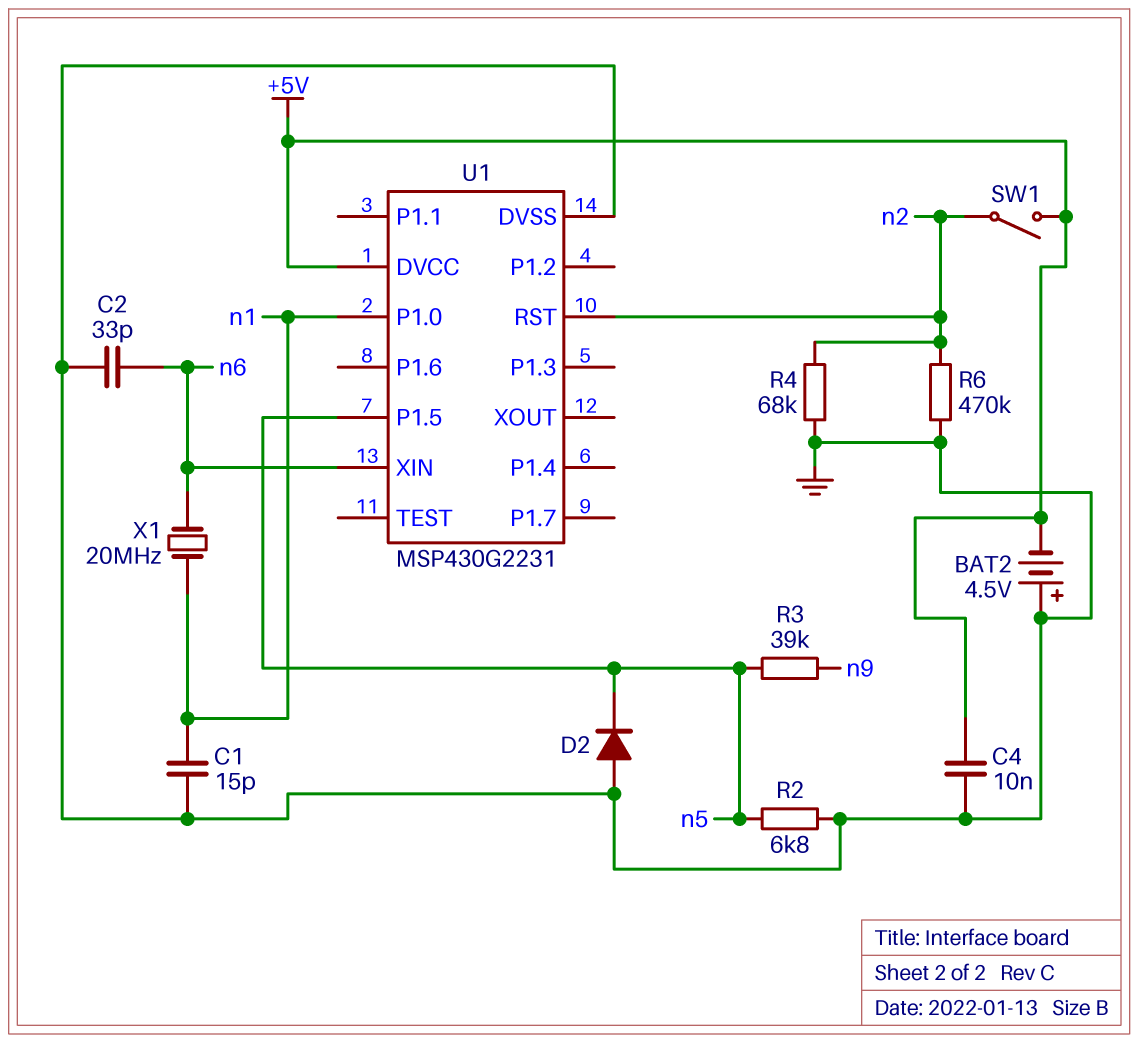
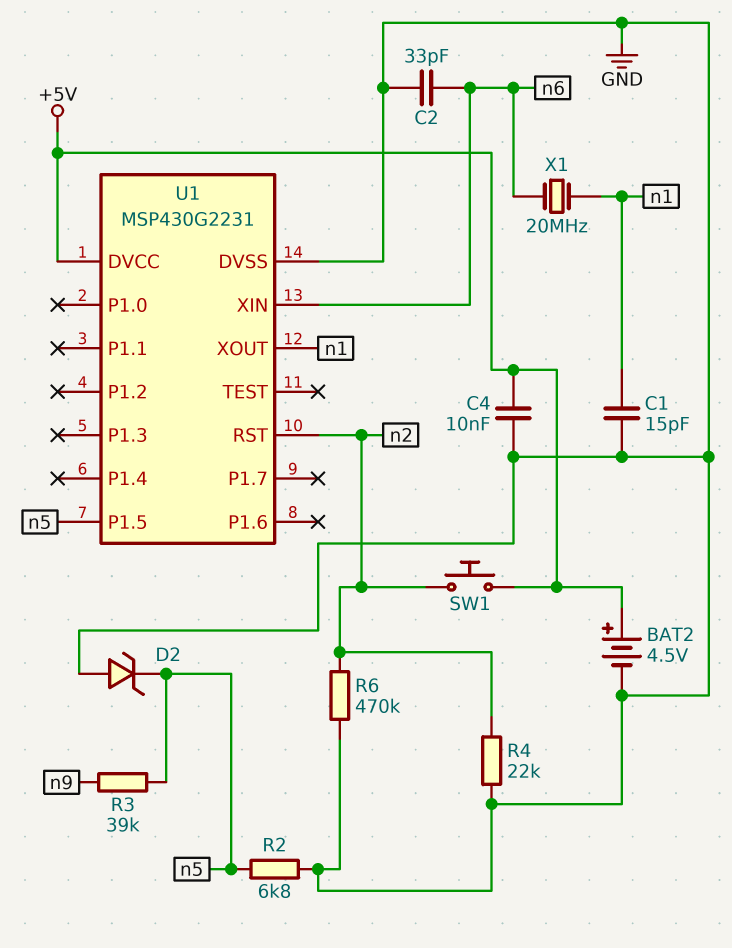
BAT2: 4.5V (plus GND, minus +5V) -> 4.5V (plus +5V, minus GND)
D2: diode (A GND, K n5) -> zener (A GND, K n5)
R4: 68k (GND, n2) -> 22k (GND, n2)
SW1: switch (+5V, n2) -> button (+5V, n2)
U1 pin P1.0: n1 -> none
U1 pin XOUT: none -> n1

